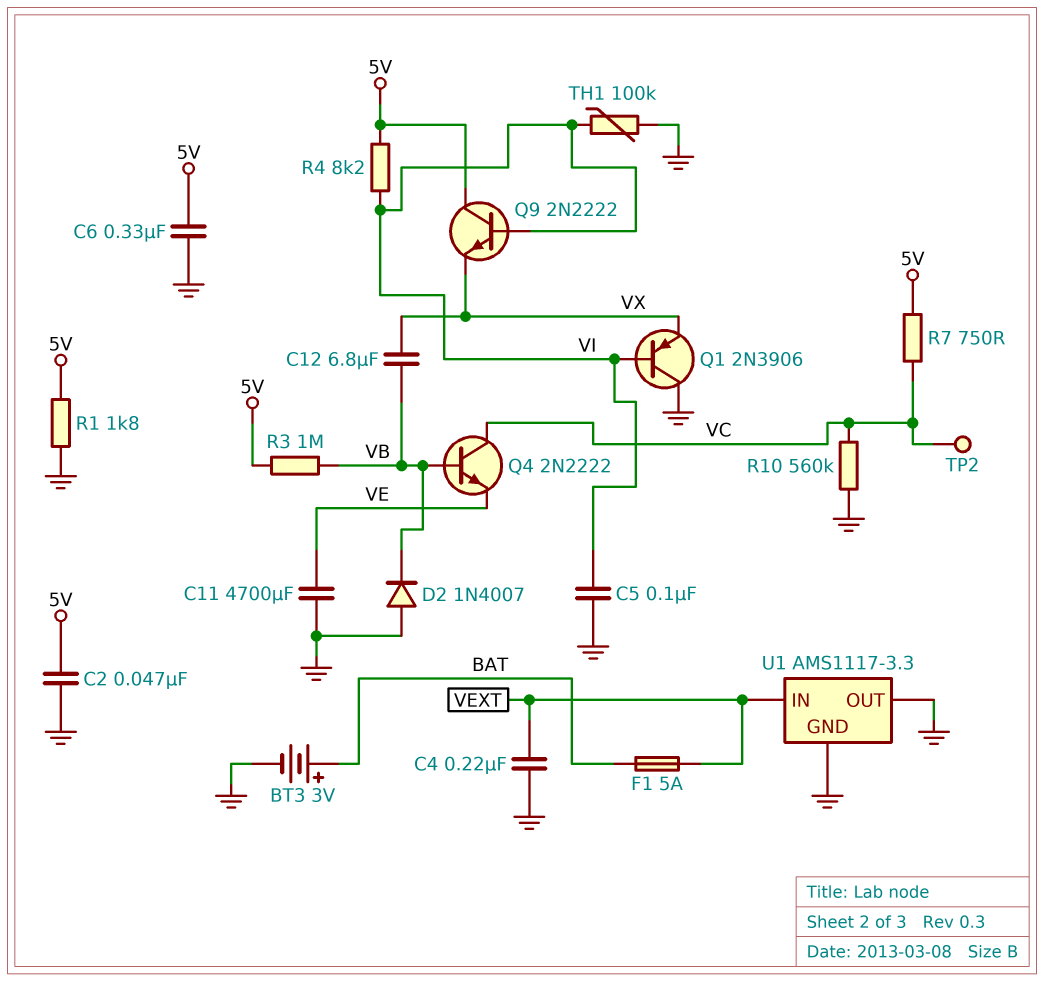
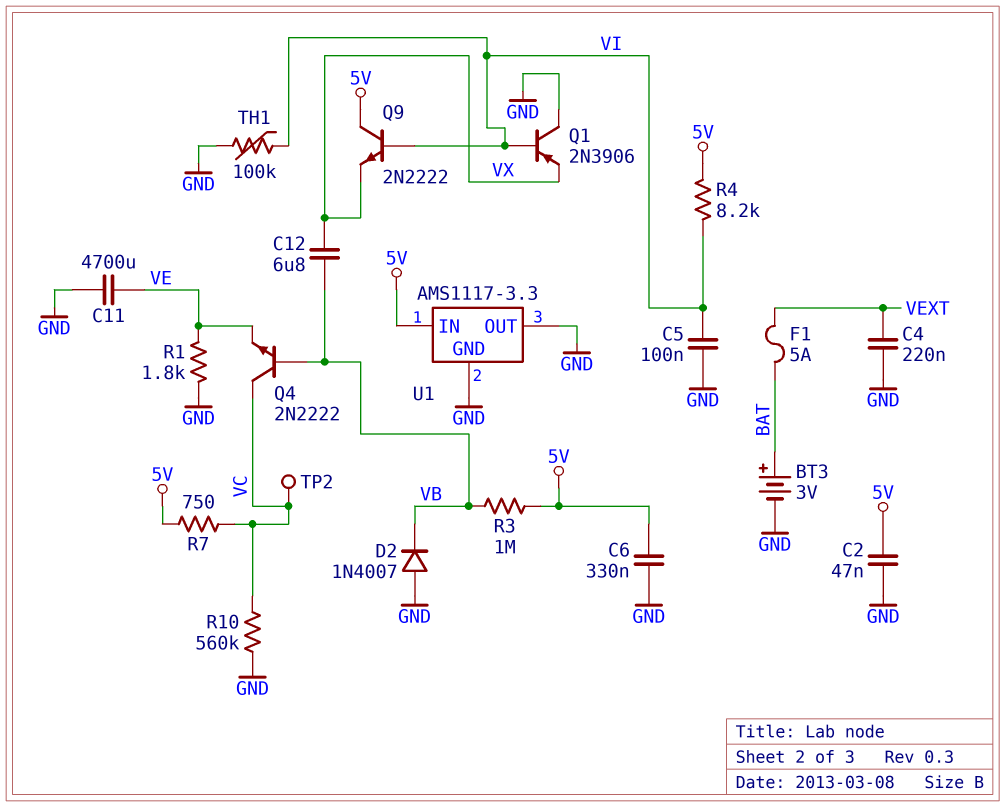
R1: 1.8k (5V, GND) -> 1.8k (GND, VE)
U1 pin IN: VEXT -> 5V

